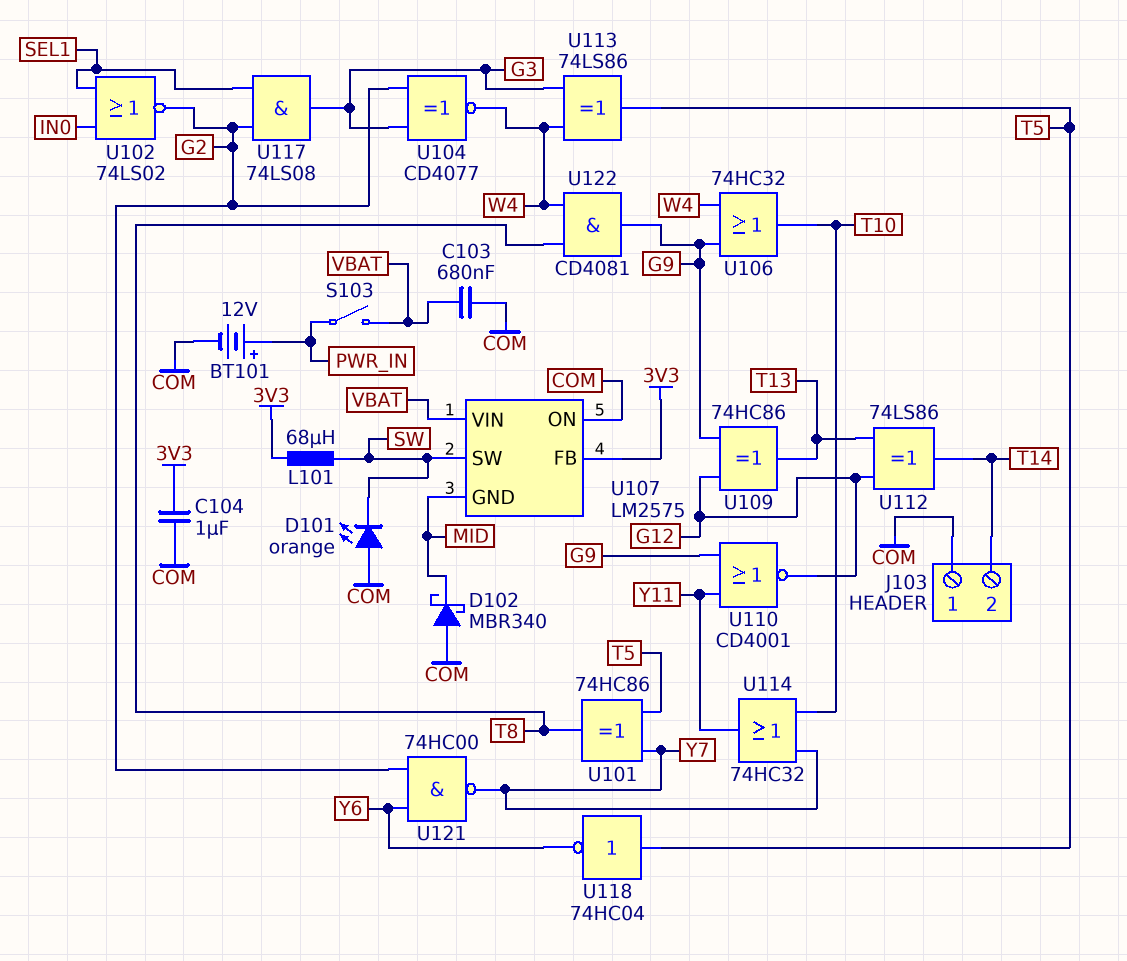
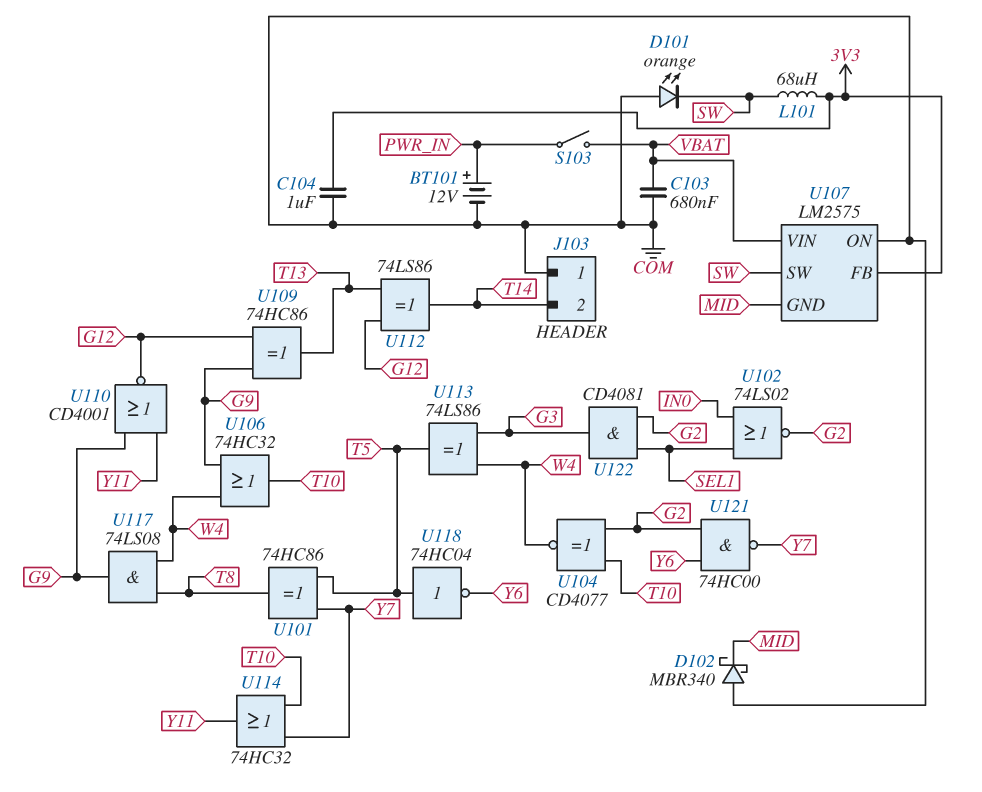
U104: XNOR CD4077 (in G2, in G3, out W4) -> XNOR CD4077 (in G2, in T10, out W4)
U117: AND 74LS08 (in G2, in SEL1, out G3) -> AND 74LS08 (in T8, in W4, out G9)
U122: AND CD4081 (in T8, in W4, out G9) -> AND CD4081 (in G2, in SEL1, out G3)

